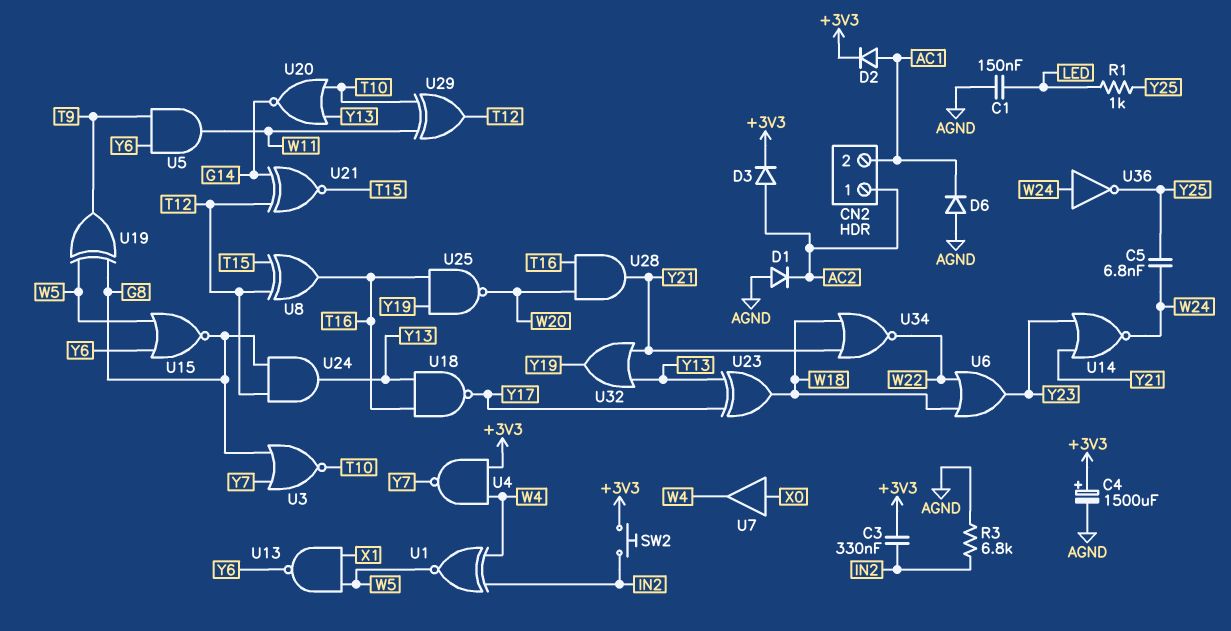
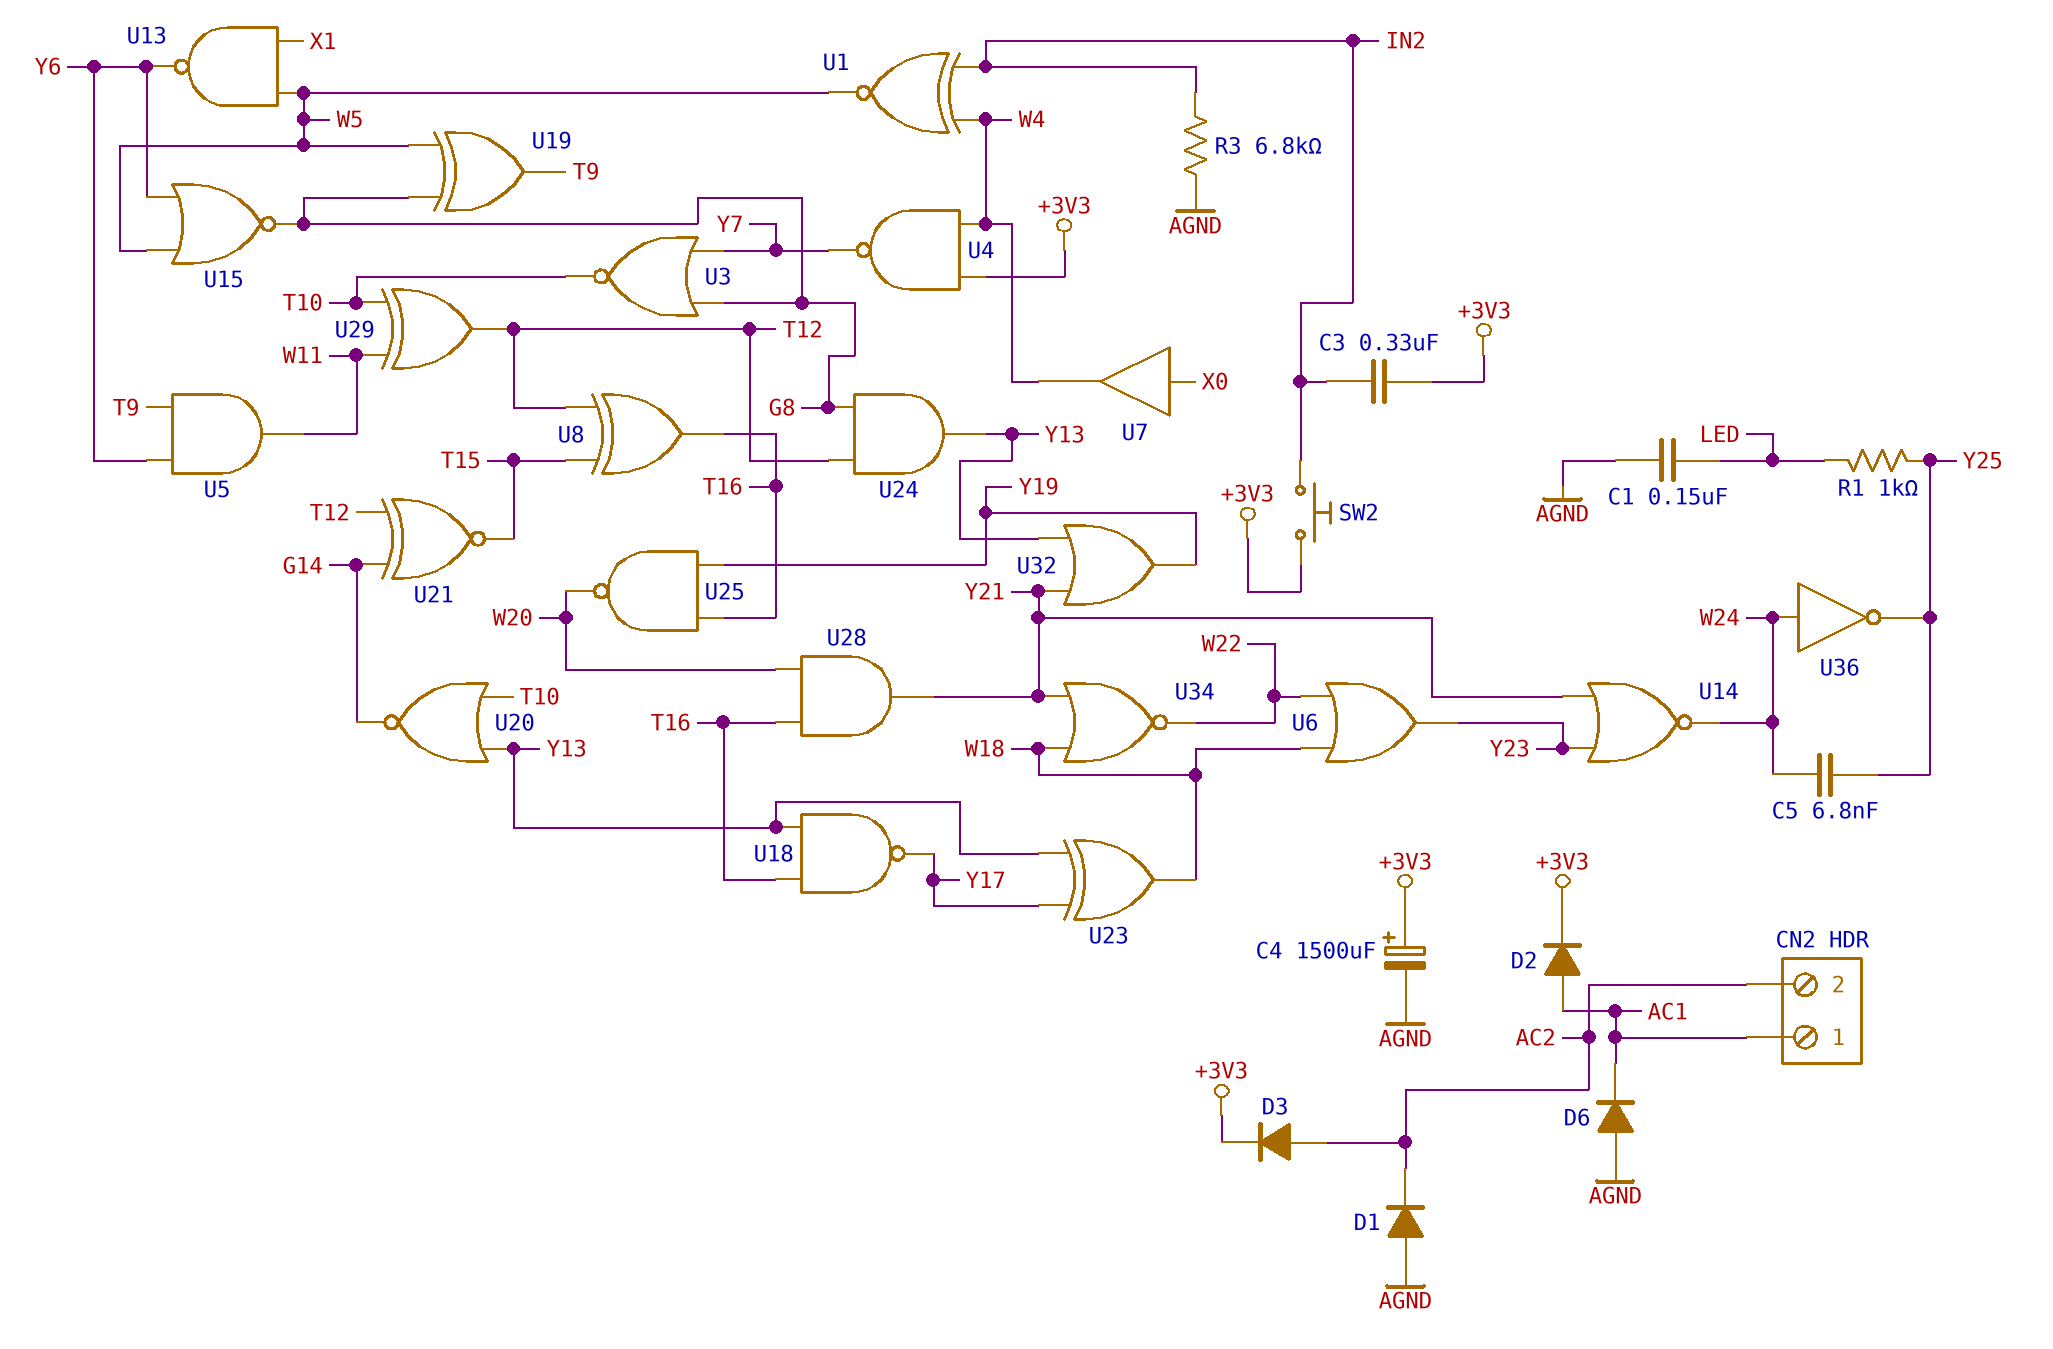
CN2 pin 1: AC2 -> AC1
CN2 pin 2: AC1 -> AC2

